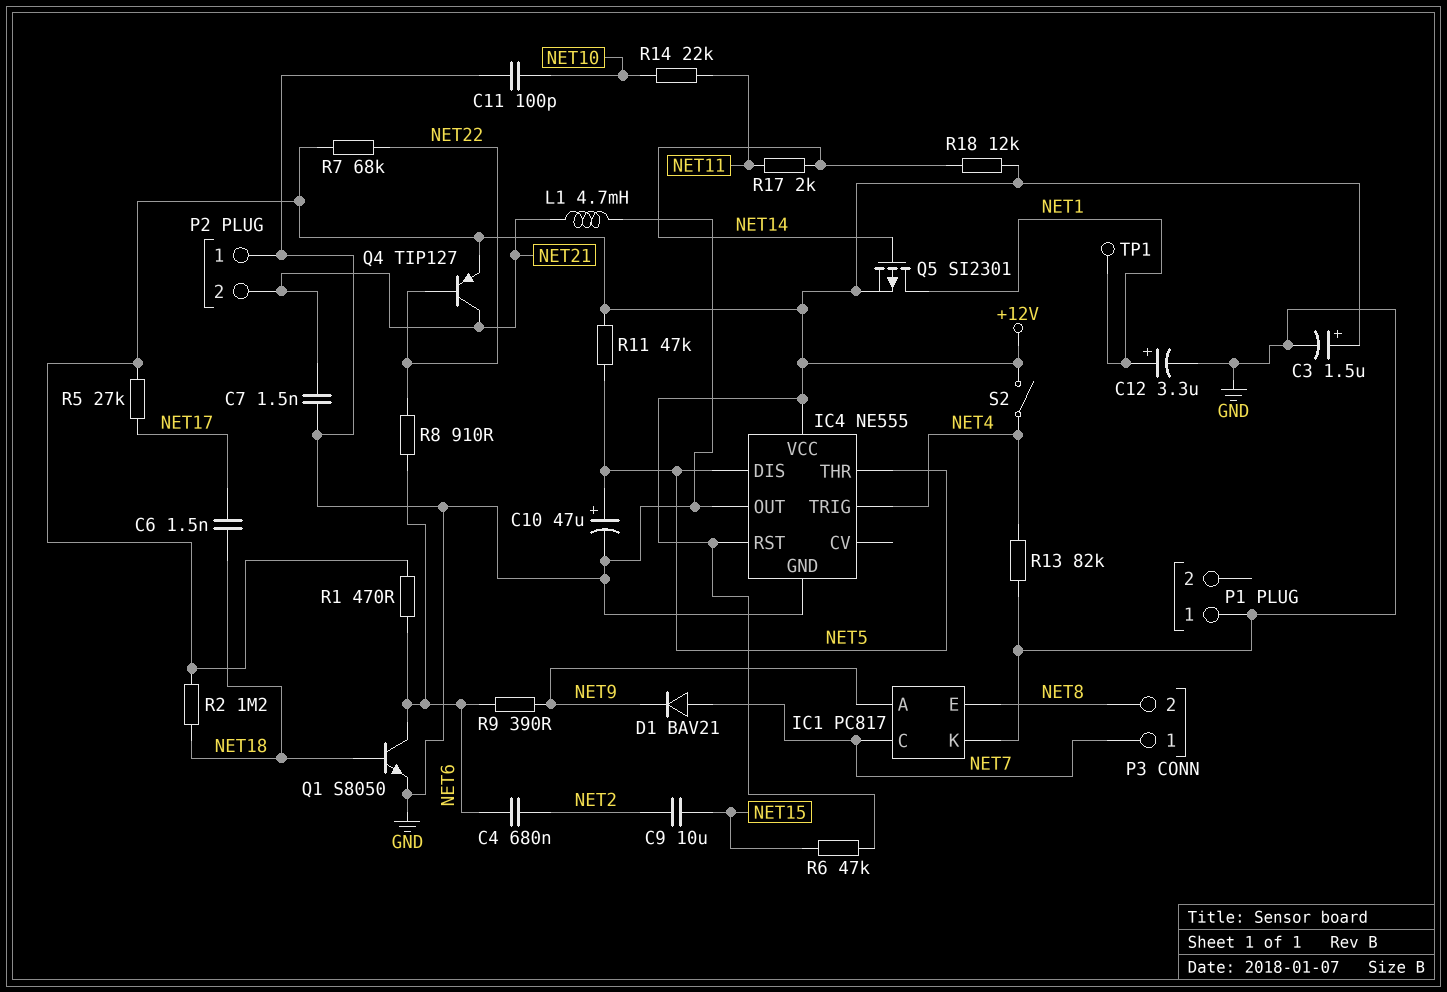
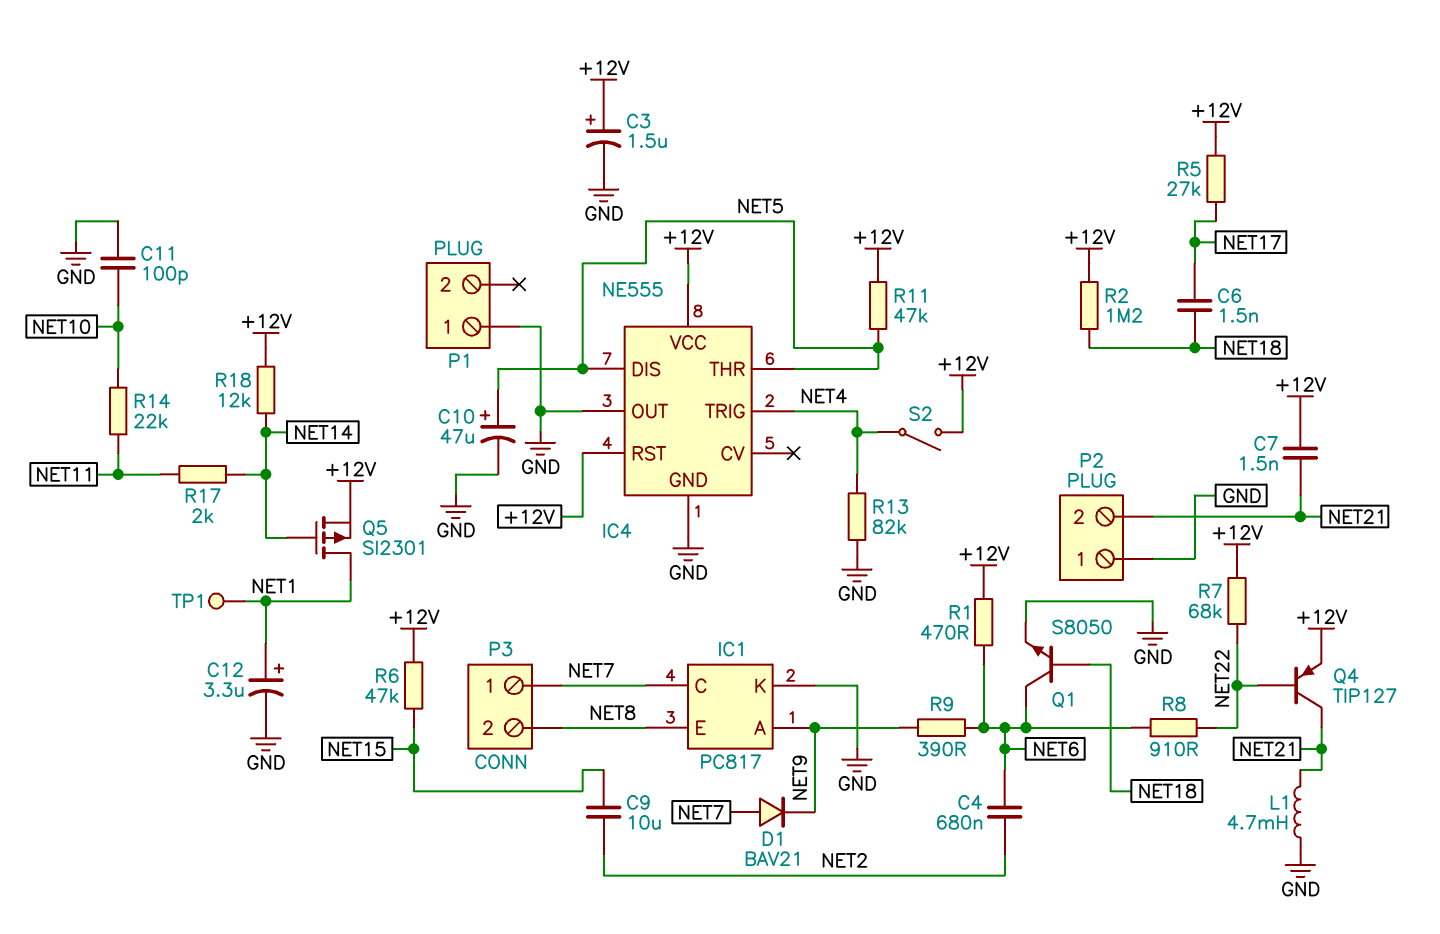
C7: 1.5nF (GND, NET21) -> 1.5nF (+12V, NET21)

